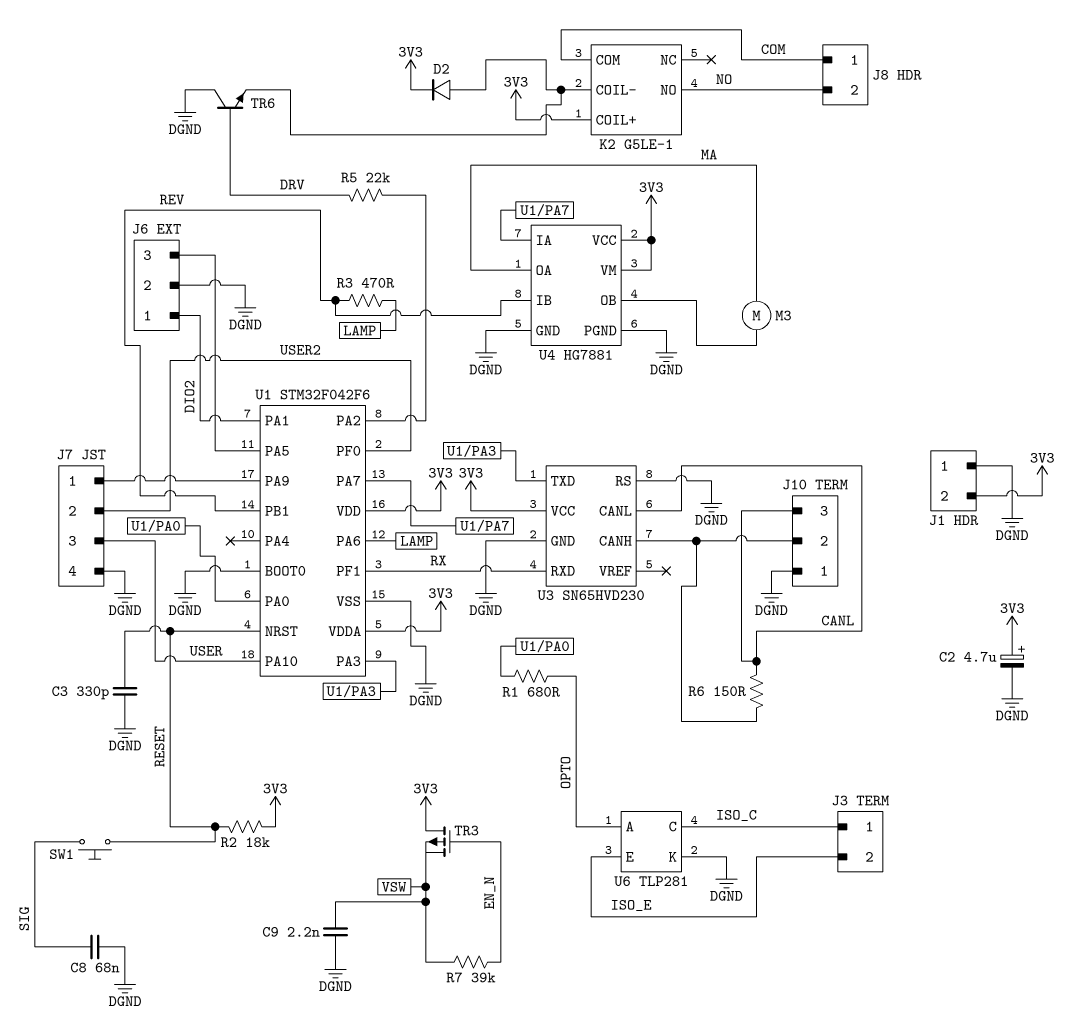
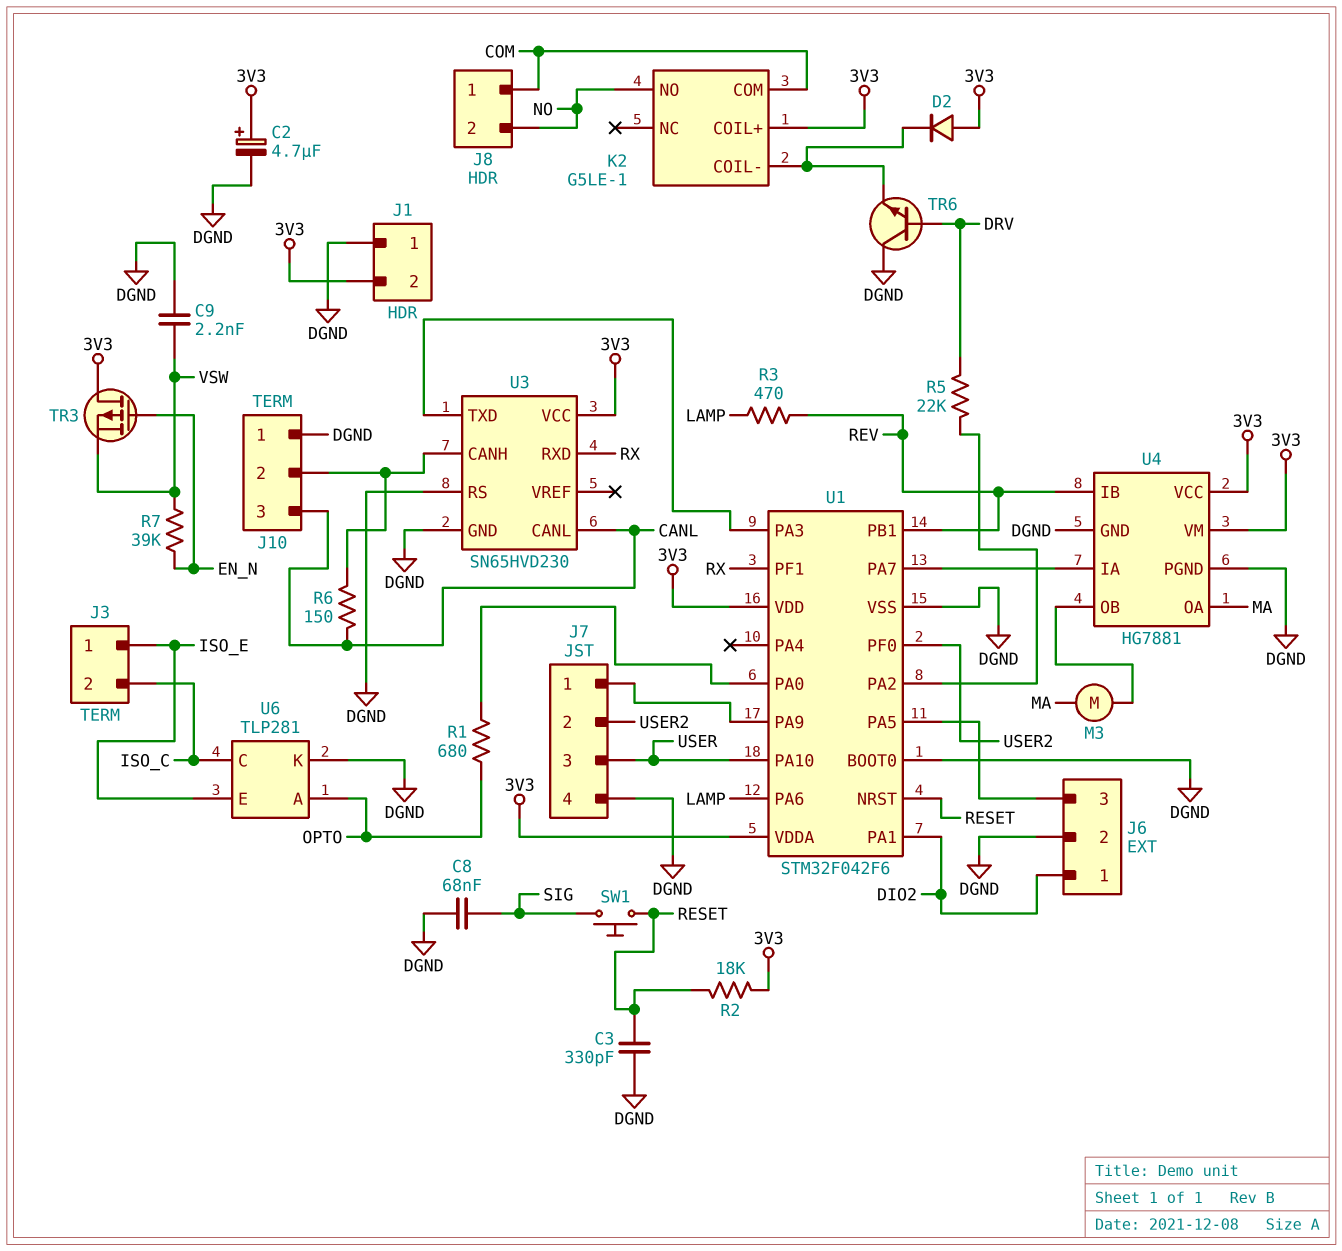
D2: diode (A K2/COIL-, K 3V3) -> diode (A 3V3, K K2/COIL-)
J3 pin 1: ISO_C -> ISO_E
J3 pin 2: ISO_E -> ISO_C

